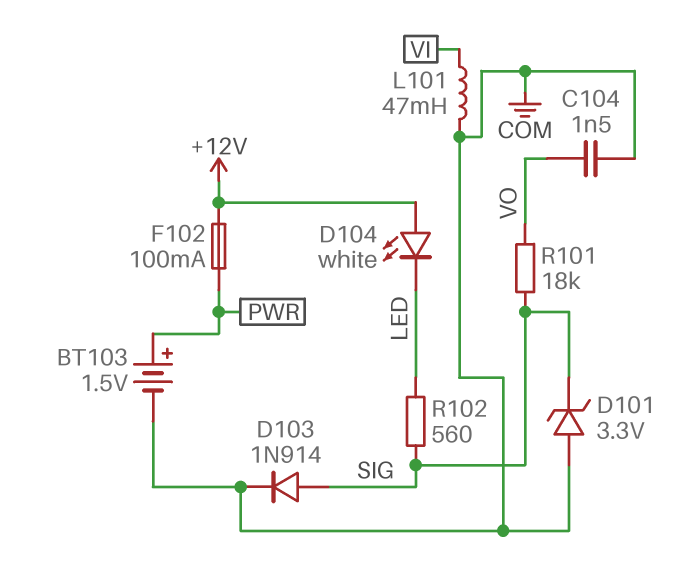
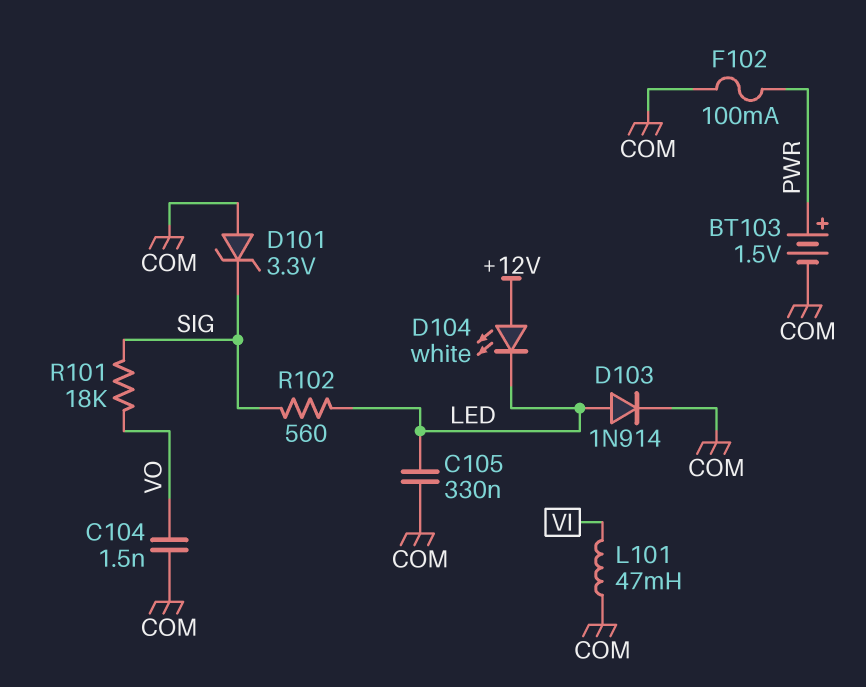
C105: none -> 330nF (COM, LED)
D103: diode 1N914 (A SIG, K COM) -> diode 1N914 (A LED, K COM)
F102: 100mA (+12V, PWR) -> 100mA (COM, PWR)

